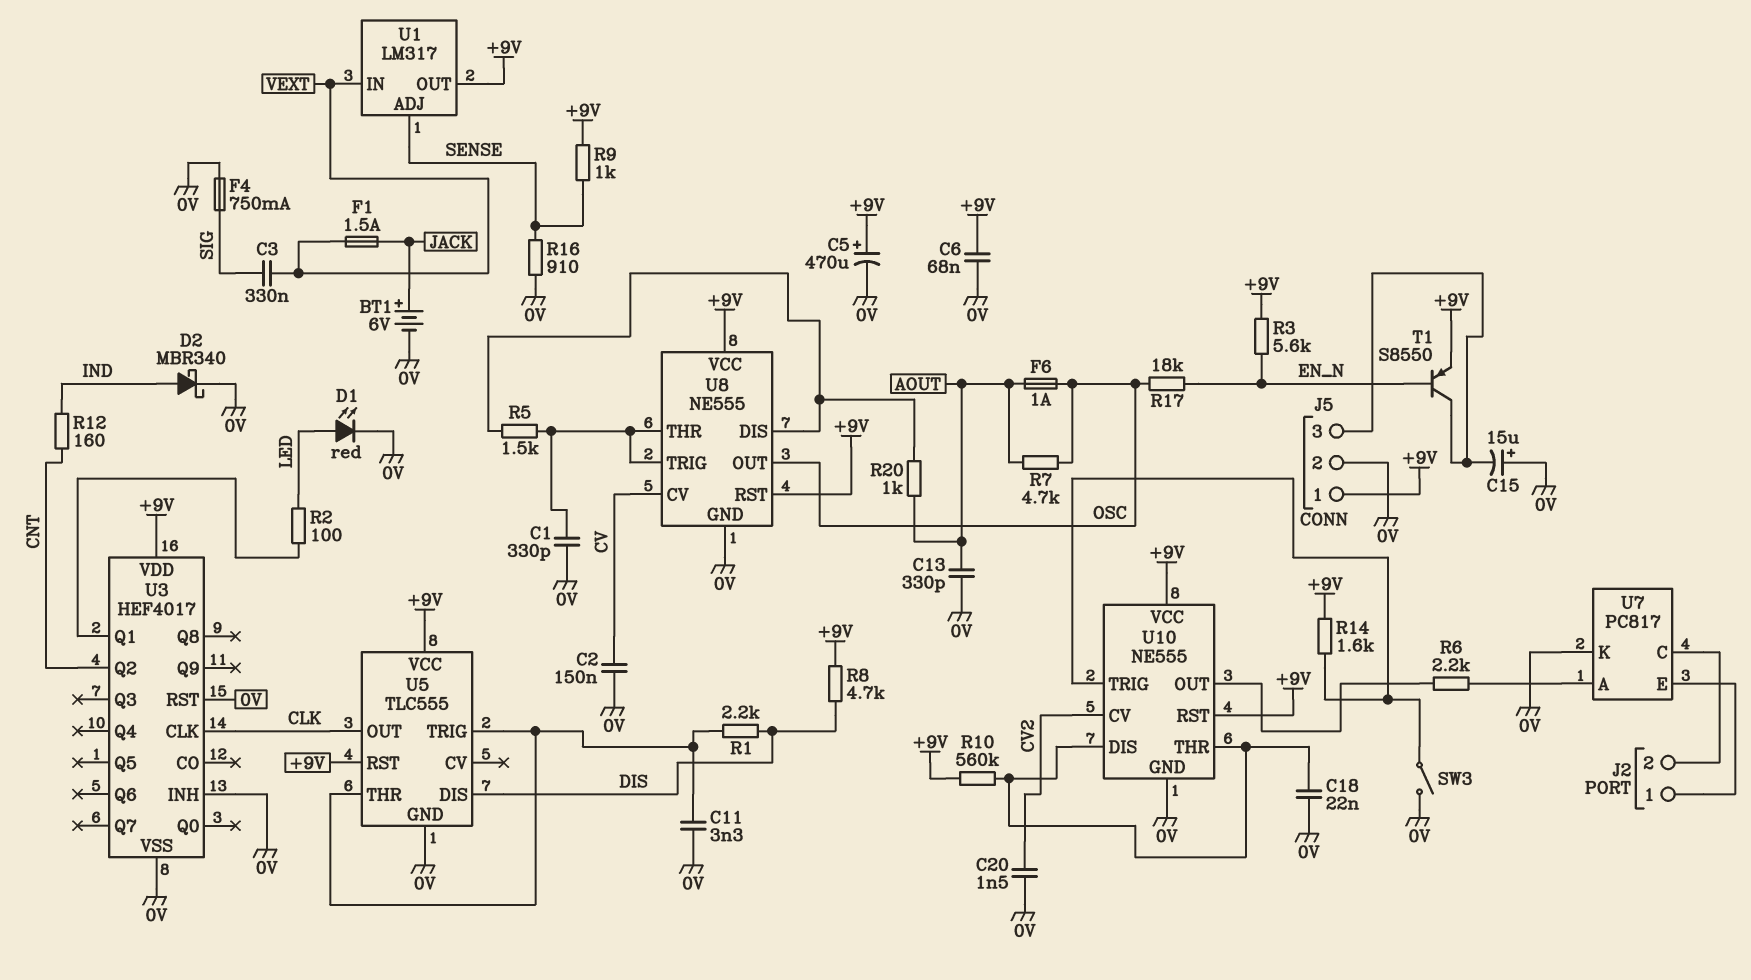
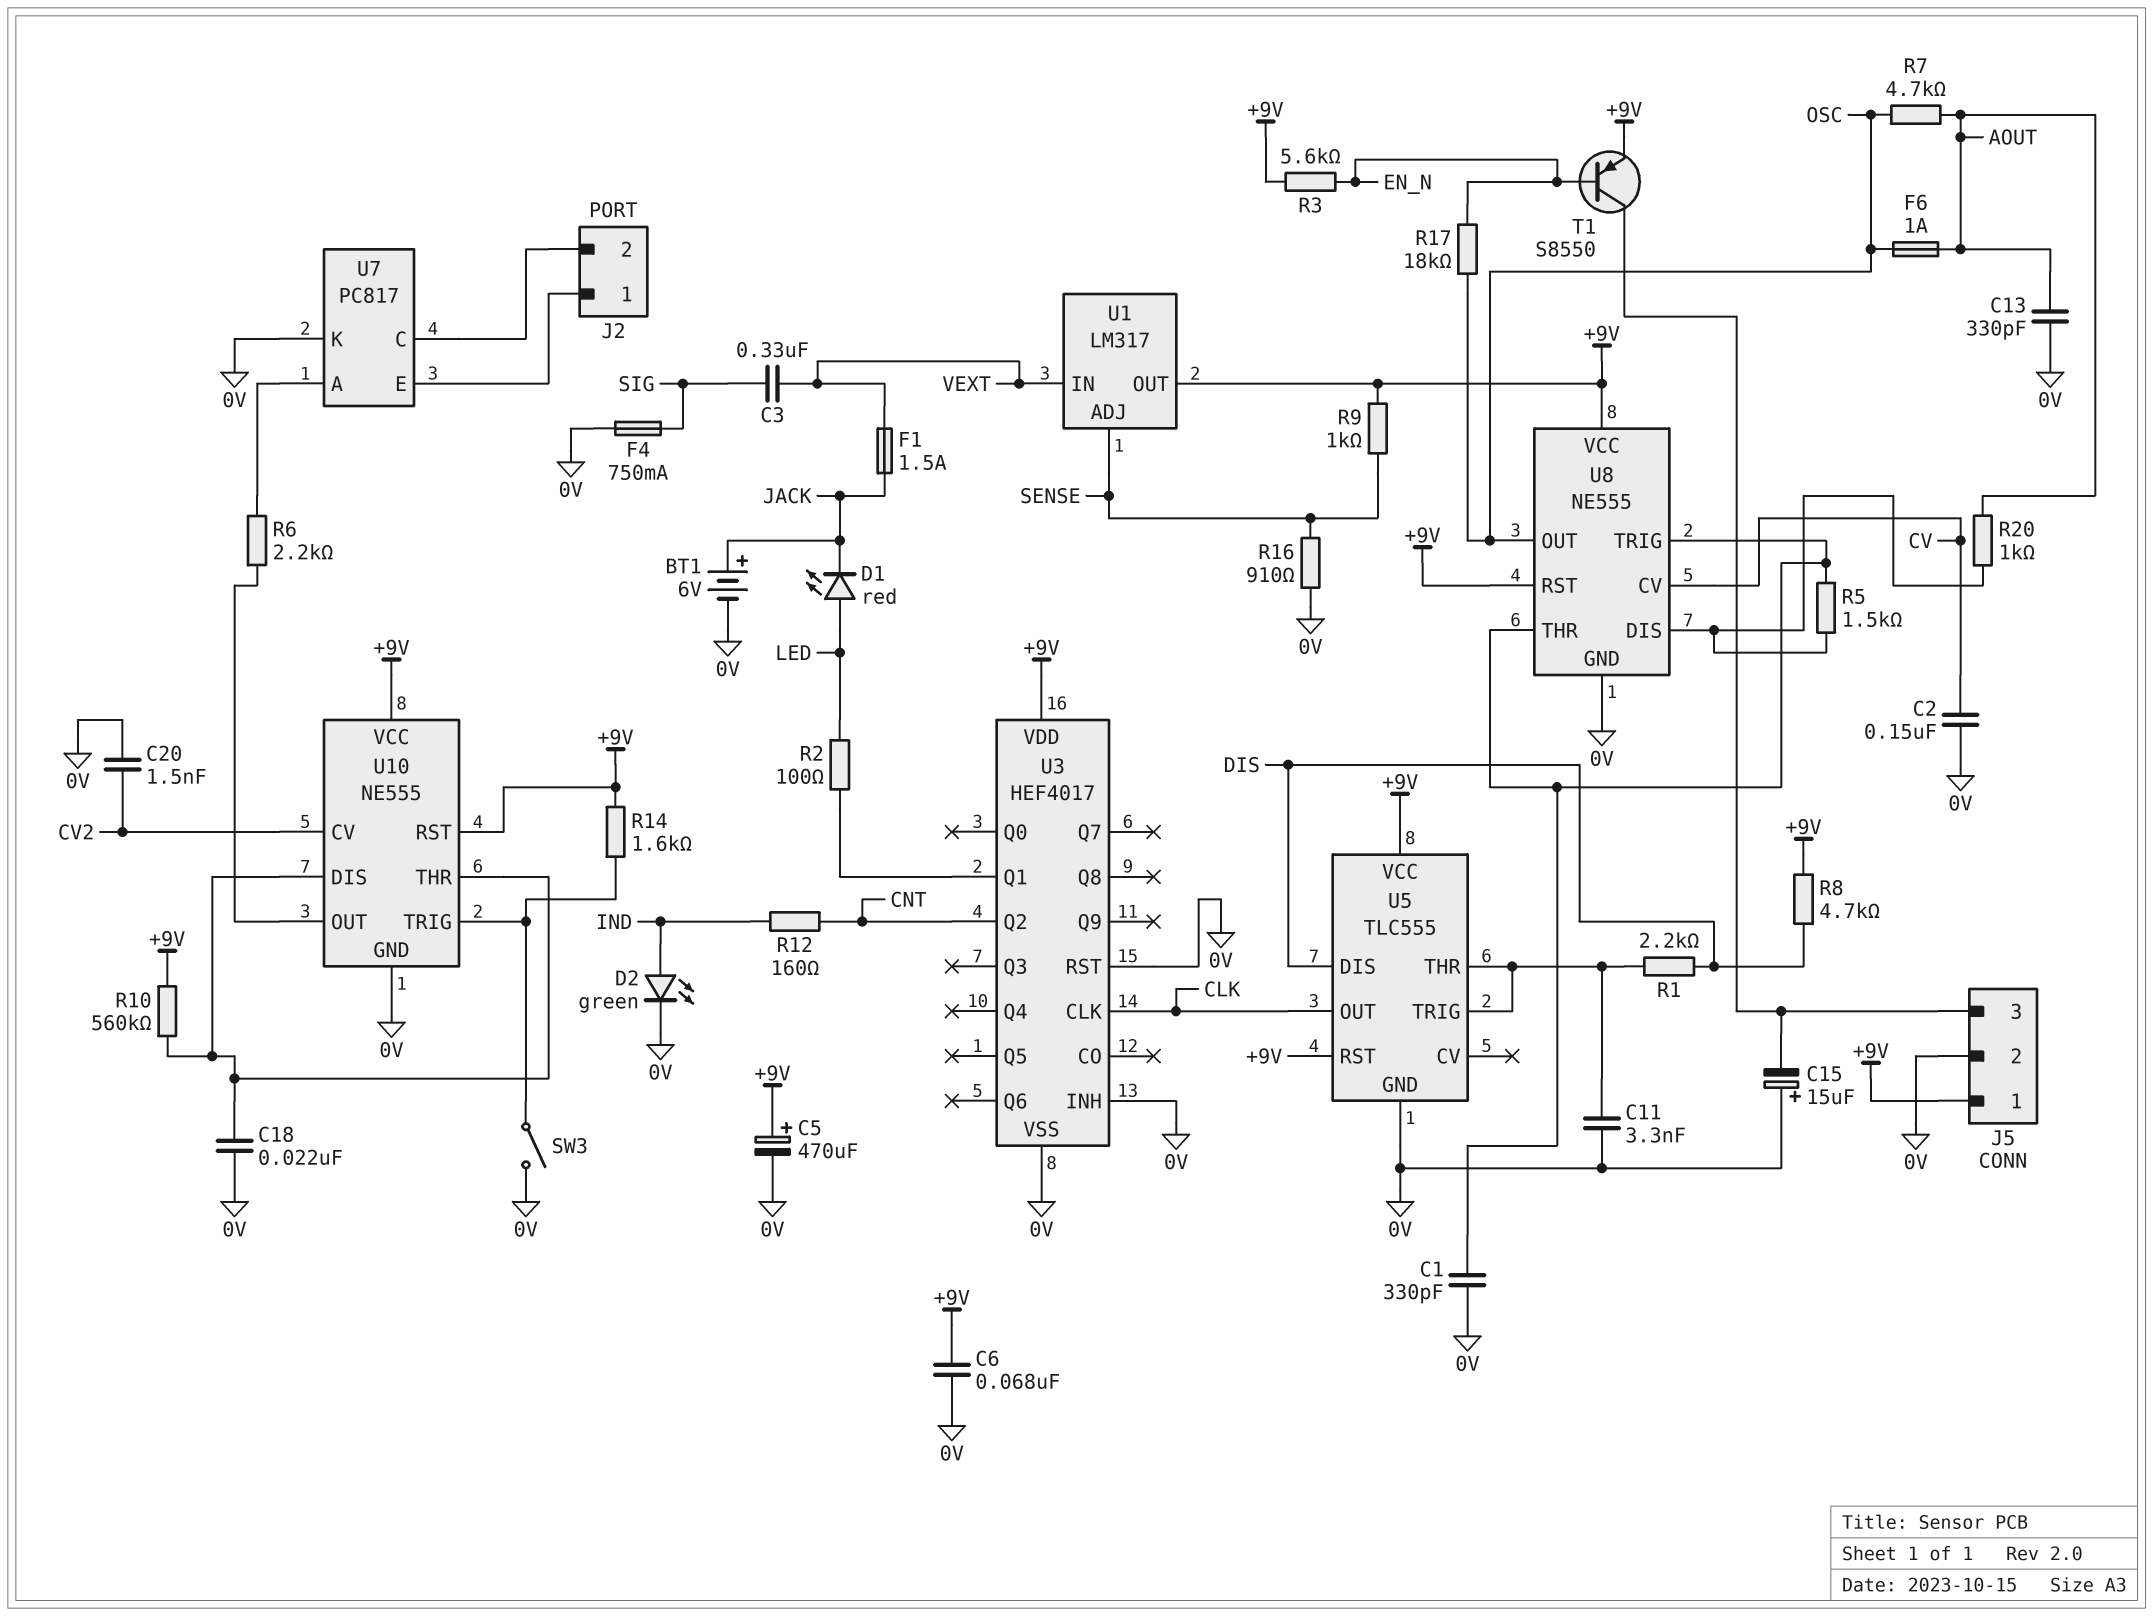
D1: LED red (A LED, K 0V) -> LED red (A LED, K JACK)
D2: schottky MBR340 (A IND, K 0V) -> LED green (A IND, K 0V)

